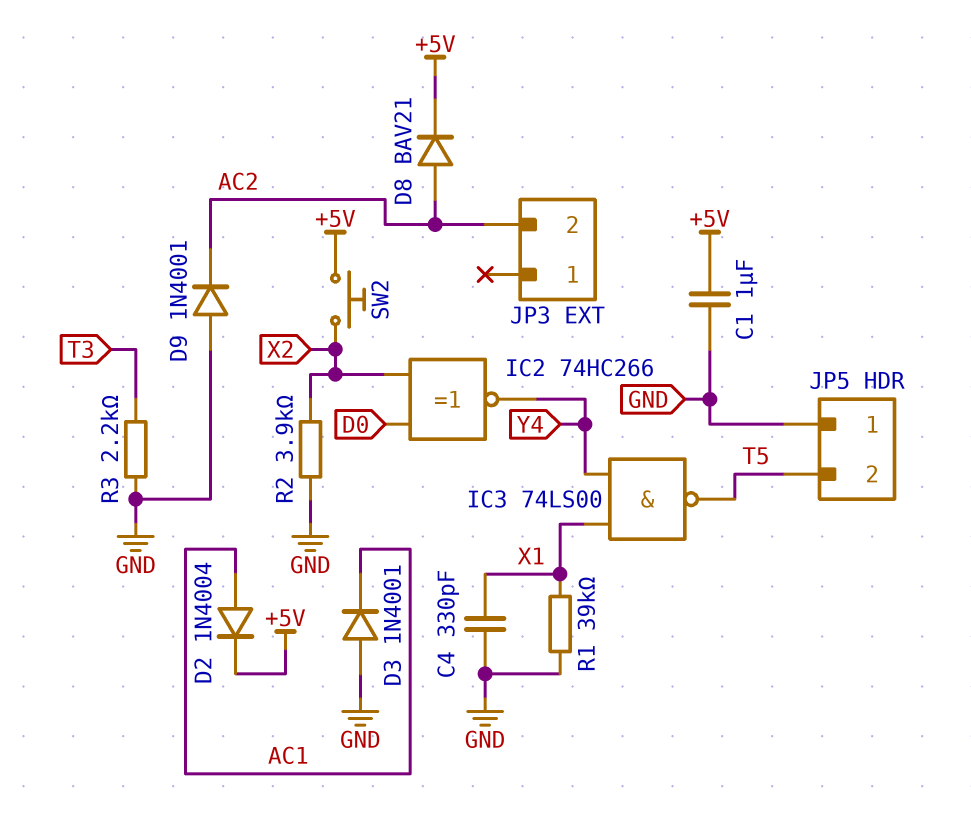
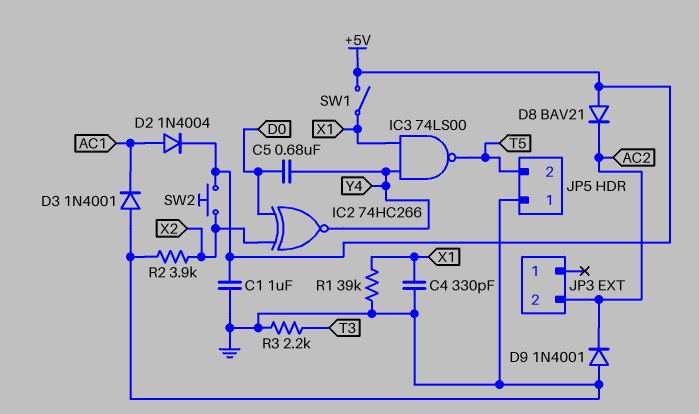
C5: none -> 680nF (D0, Y4)
D8: diode BAV21 (A AC2, K +5V) -> diode BAV21 (A +5V, K AC2)
SW1: none -> switch (+5V, X1)

